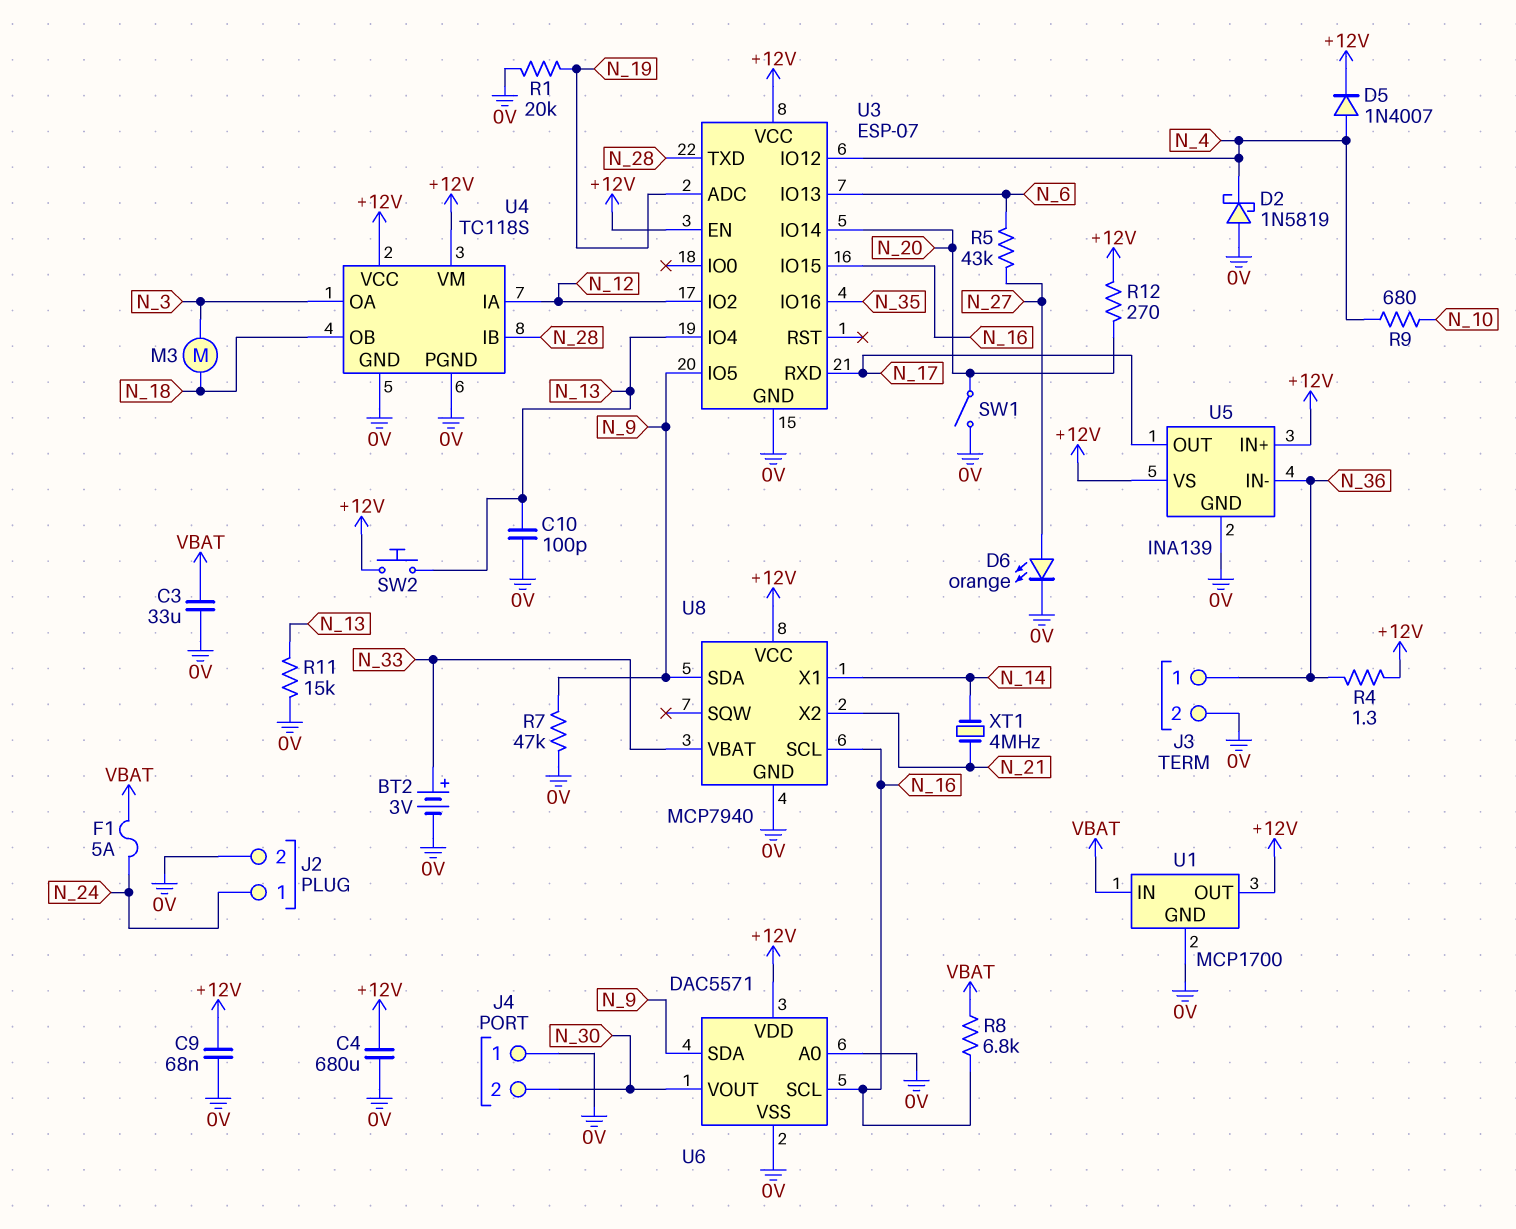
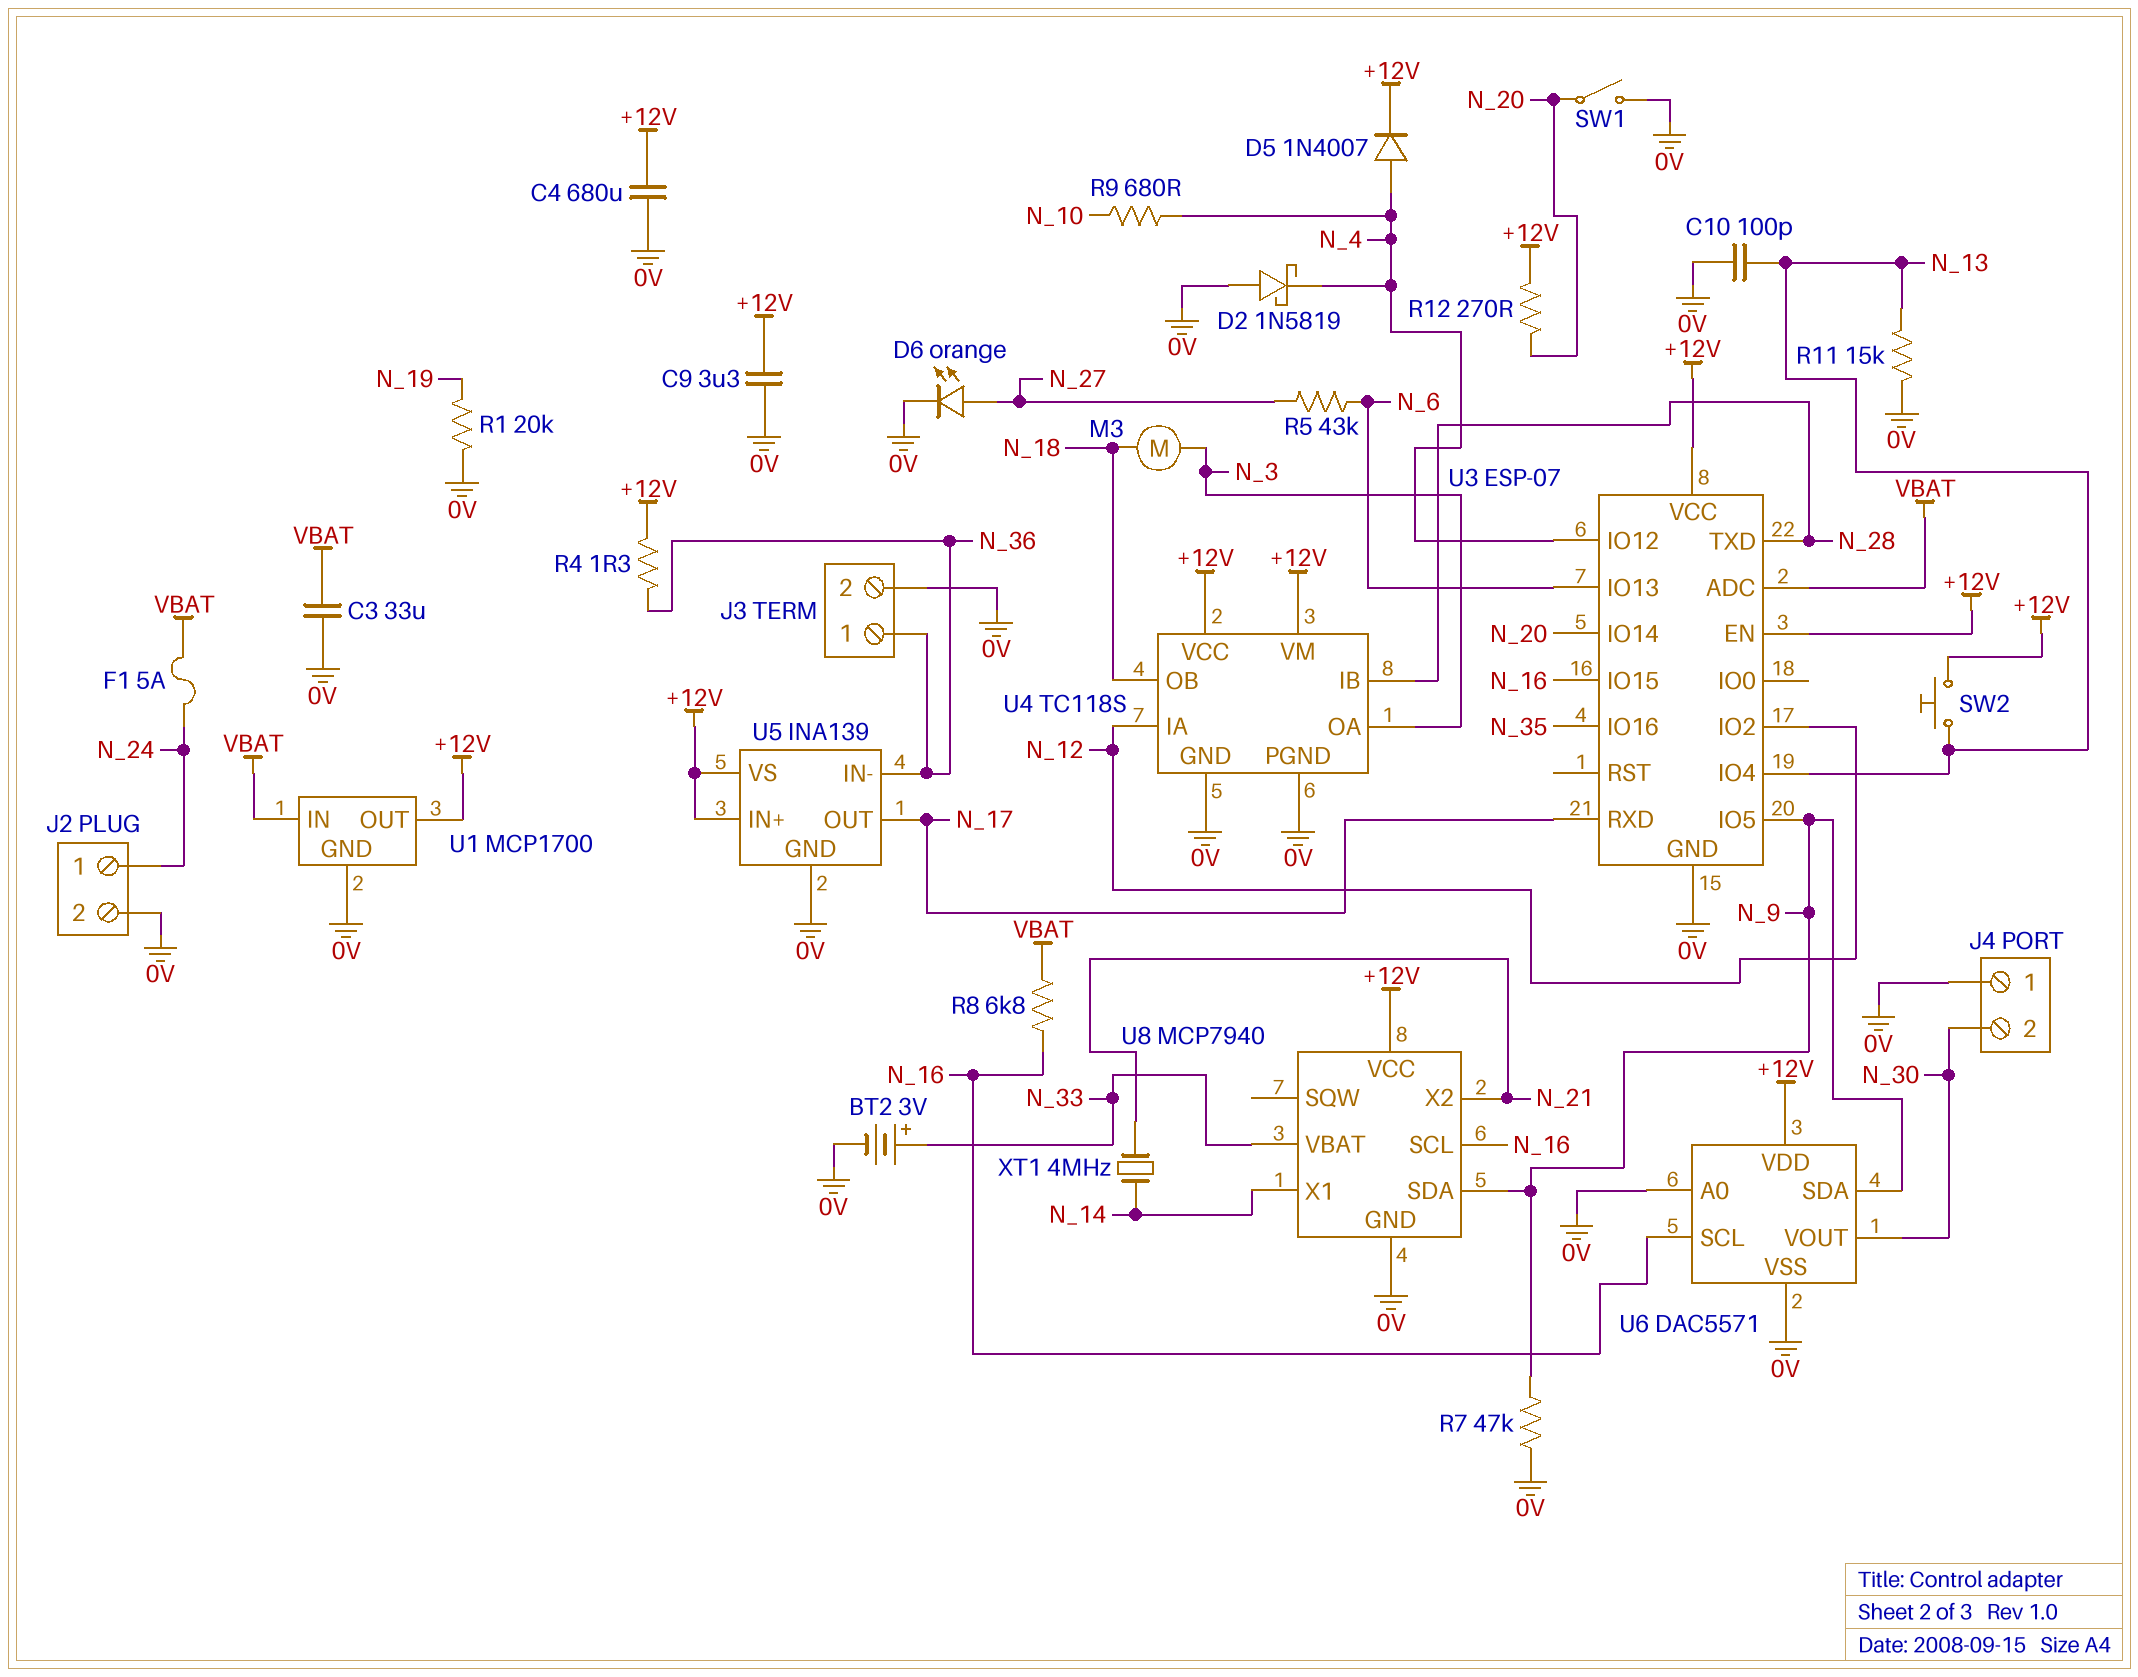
C9: 68nF (+12V, 0V) -> 3.3uF (+12V, 0V)
U3 pin ADC: N_19 -> VBAT

